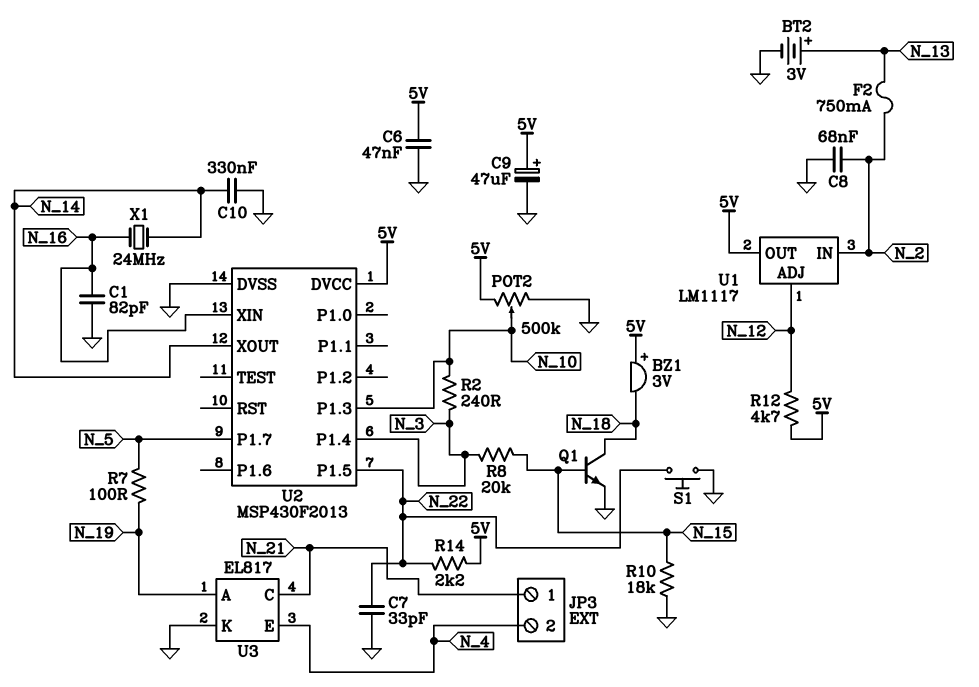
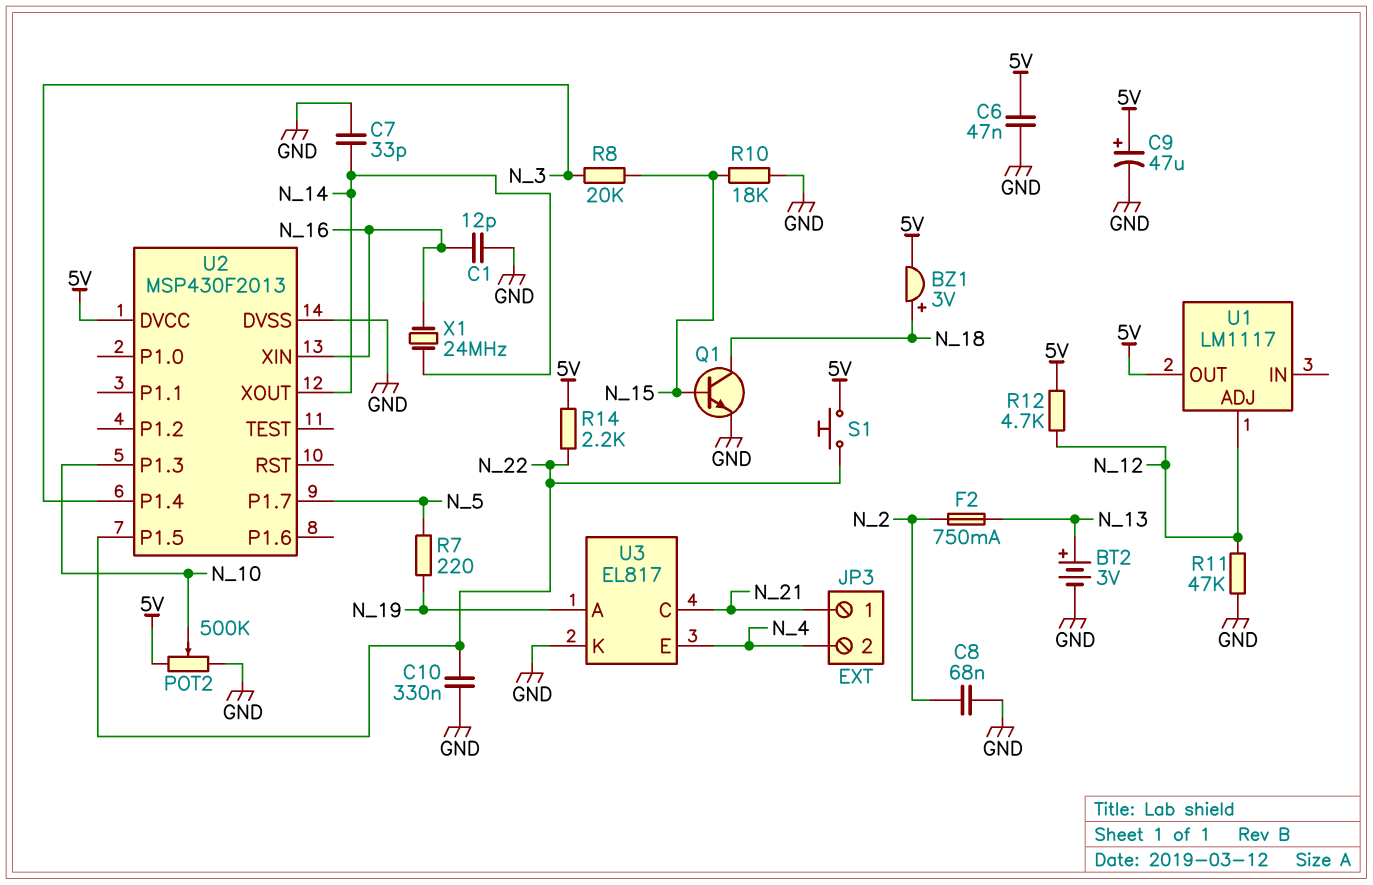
BZ1: buzzer 3V (plus 5V, minus N_18) -> buzzer 3V (plus N_18, minus 5V)
C1: 82pF (GND, N_16) -> 12pF (GND, N_16)
C7: 33pF (GND, N_22) -> 33pF (GND, N_14)
C10: 330nF (GND, N_14) -> 330nF (GND, N_22)
R2: 240 (N_3, N_10) -> none
R7: 100 (N_5, N_19) -> 220 (N_5, N_19)
R11: none -> 47k (GND, N_12)
S1: button (GND, N_22) -> button (5V, N_22)
U1 pin IN: N_2 -> none

